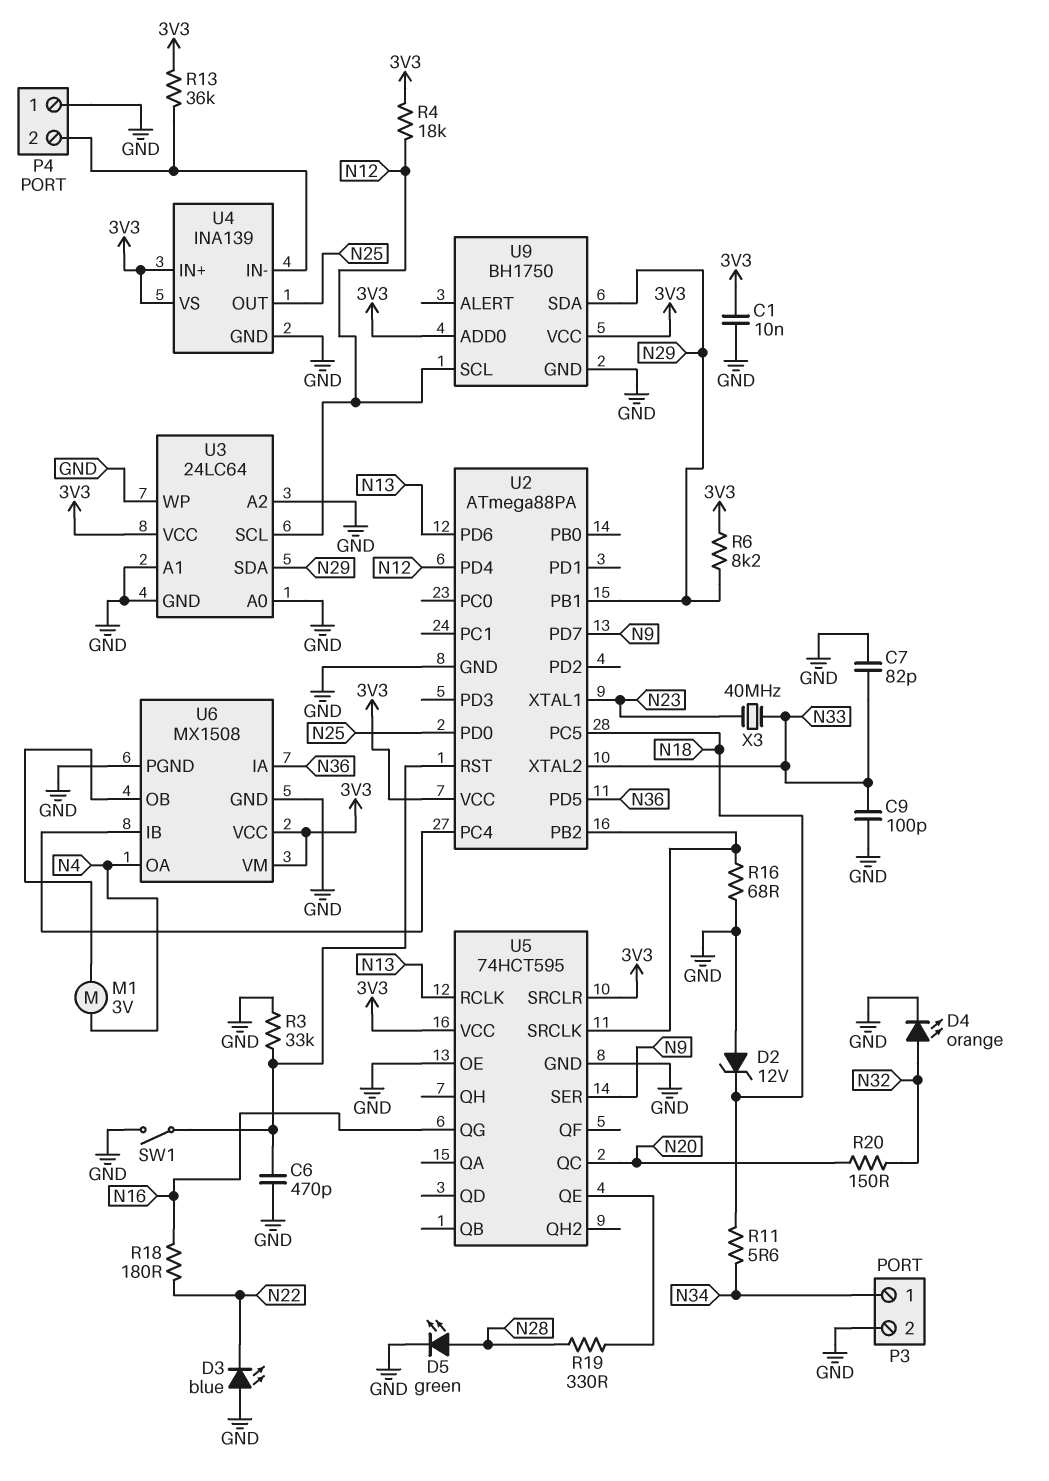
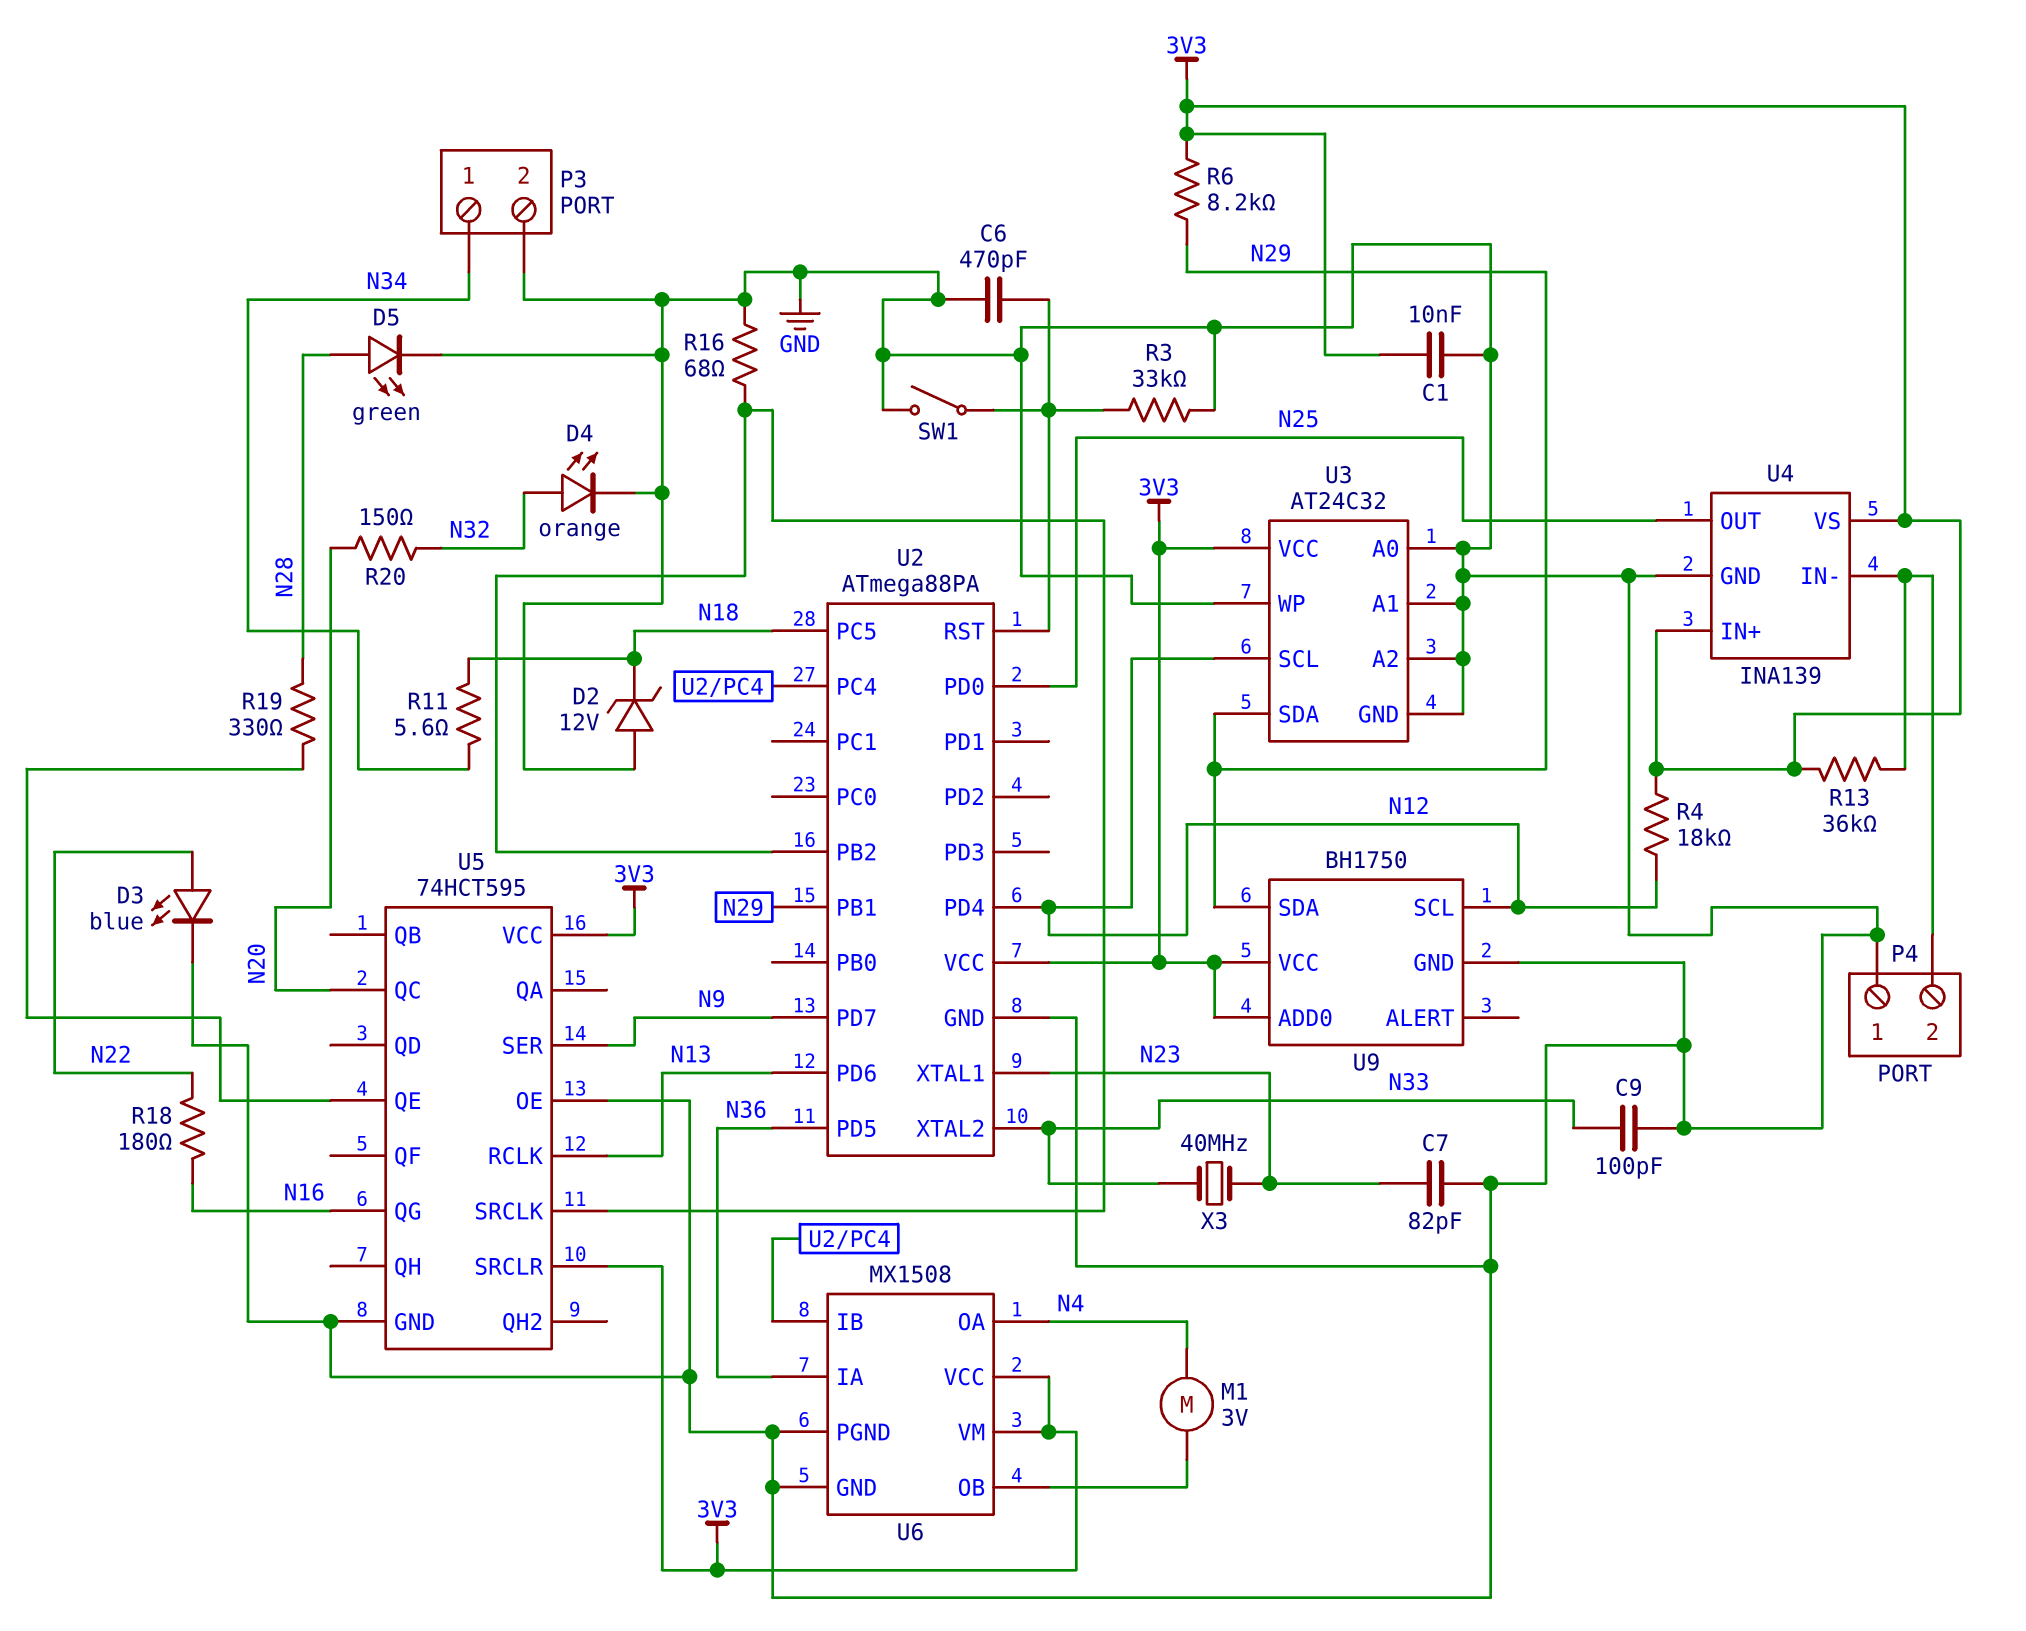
C7: 82pF (GND, N33) -> 82pF (GND, N23)
D3: LED blue (A GND, K N22) -> LED blue (A N22, K GND)
U3: 24LC64 -> AT24C32

